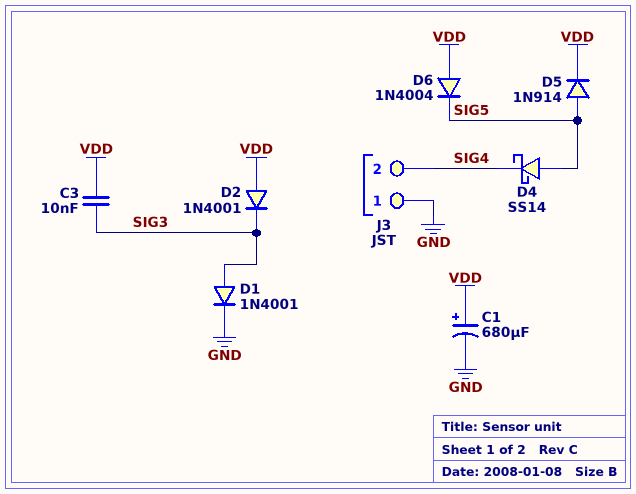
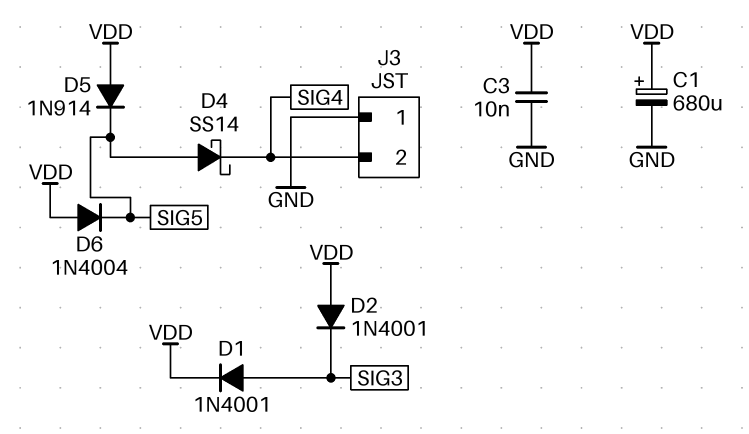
C3: 10nF (SIG3, VDD) -> 10nF (GND, VDD)
D1: diode 1N4001 (A SIG3, K GND) -> diode 1N4001 (A SIG3, K VDD)
D5: diode 1N914 (A SIG5, K VDD) -> diode 1N914 (A VDD, K SIG5)

